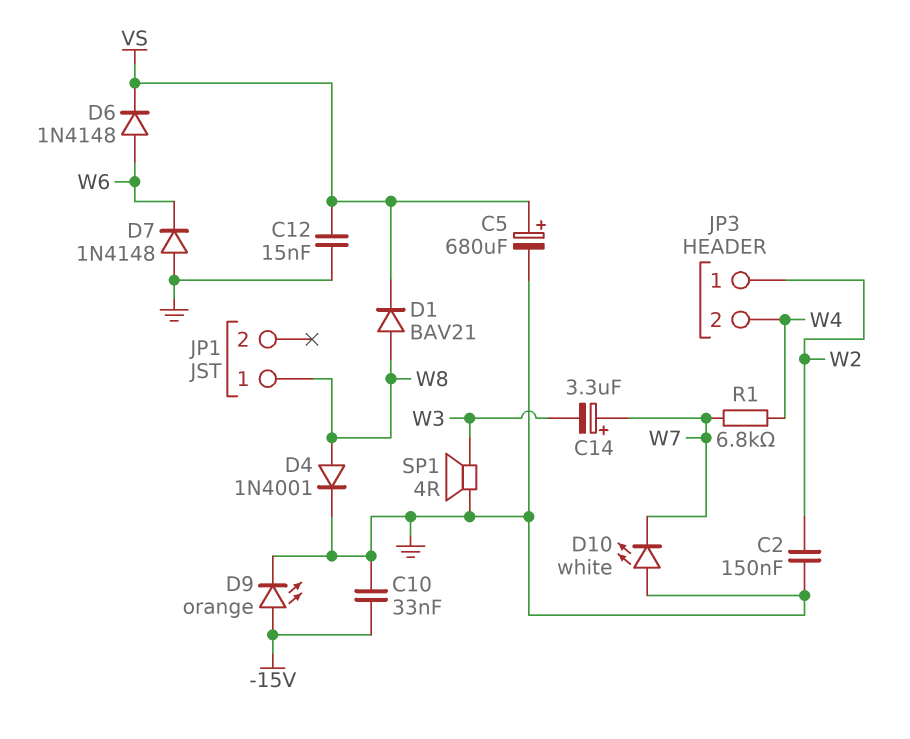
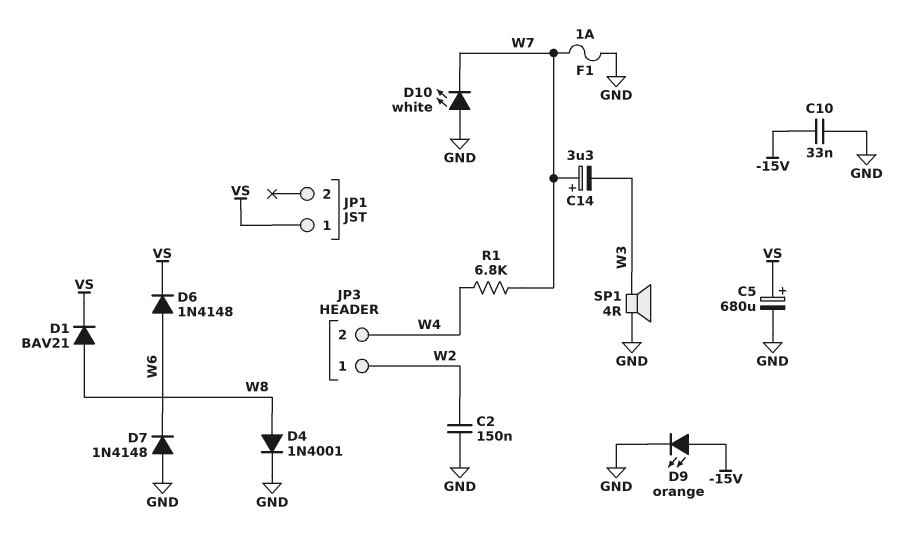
C12: 15nF (GND, VS) -> none
F1: none -> 1A (GND, W7)
JP1 pin 1: W8 -> VS

